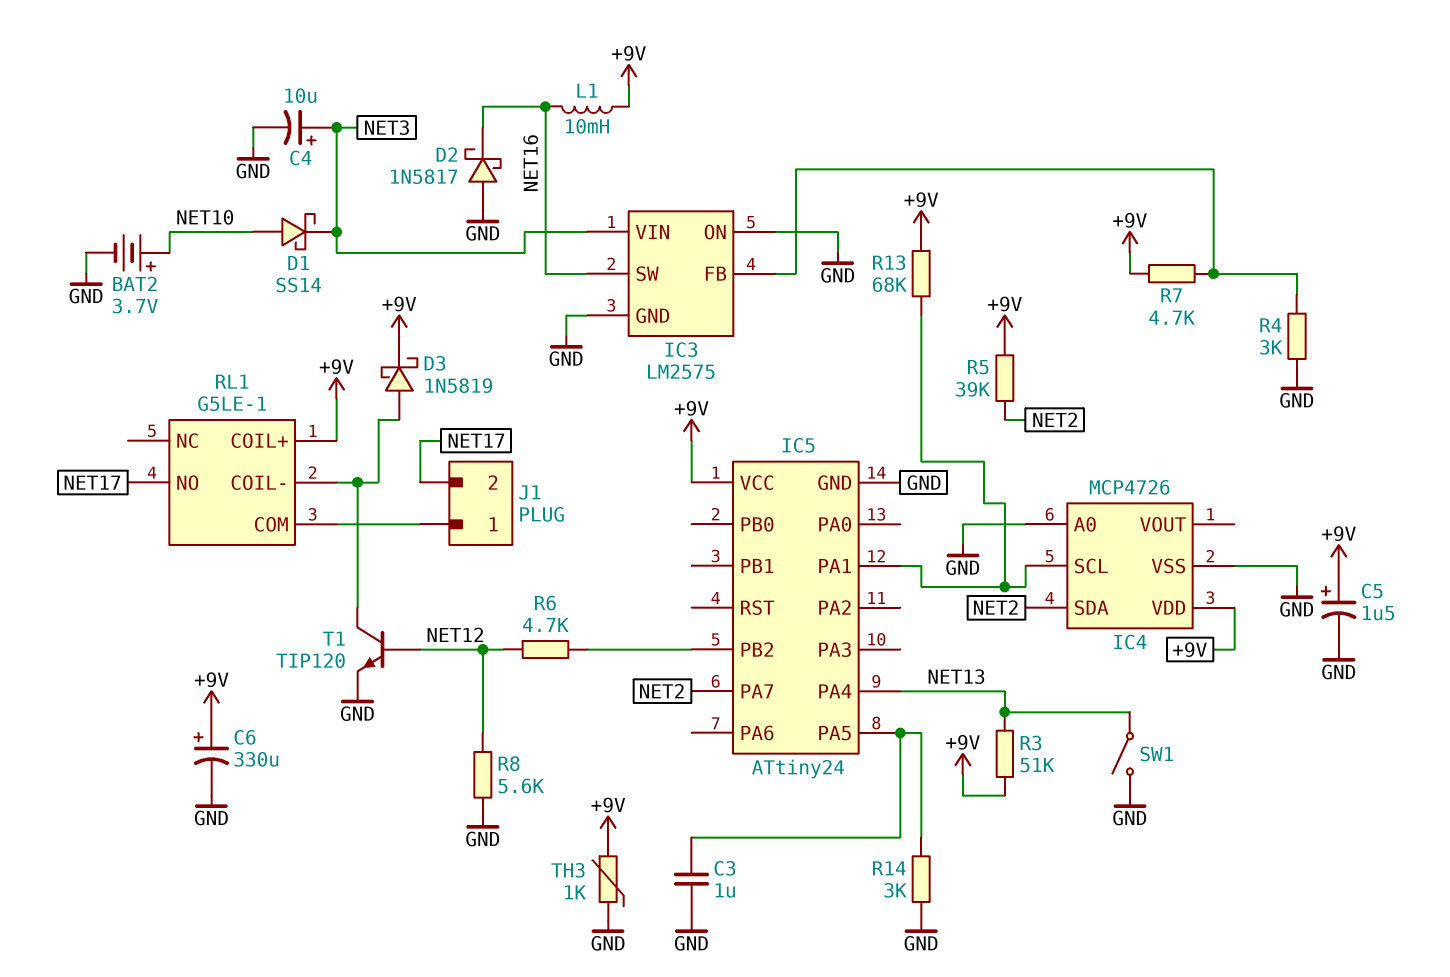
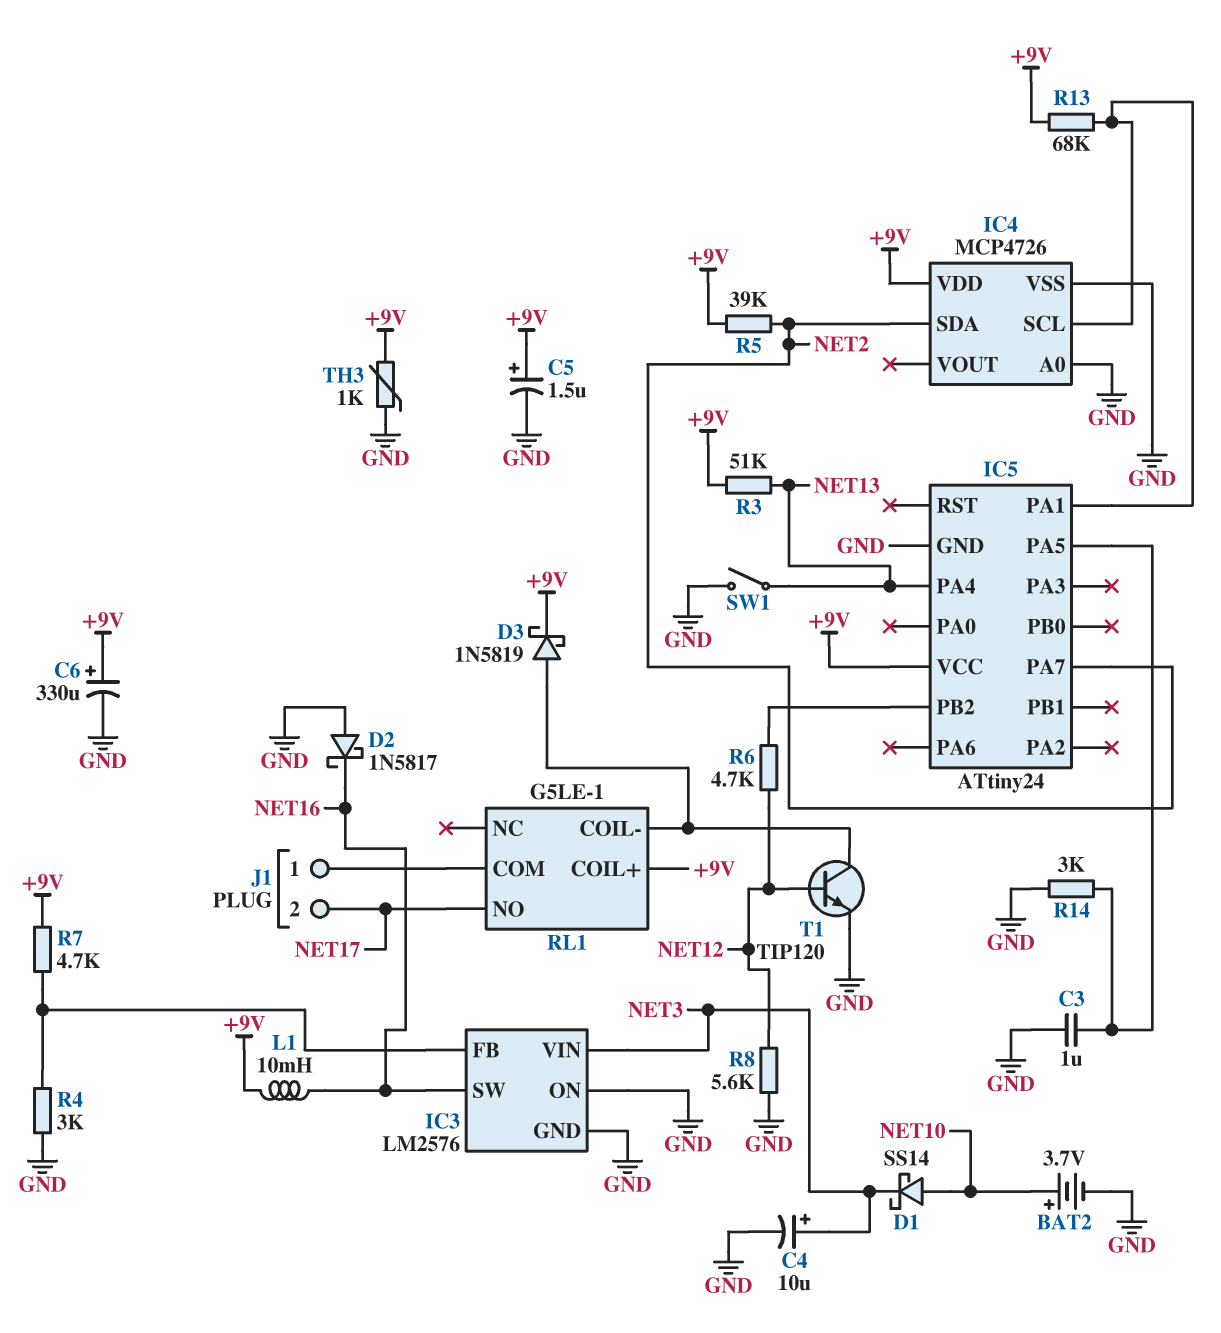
IC3: LM2575 -> LM2576

